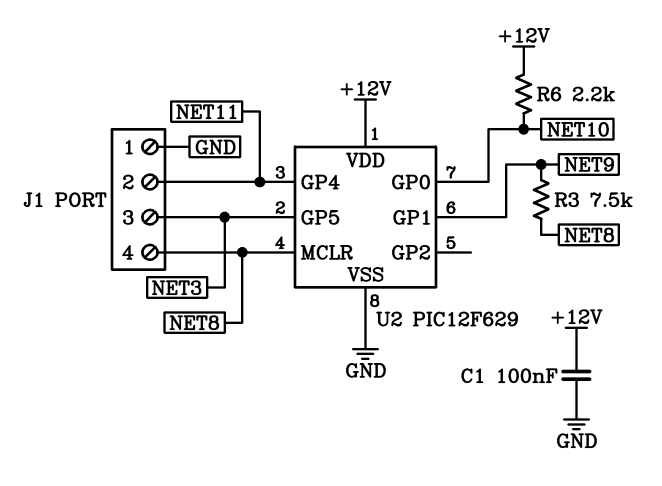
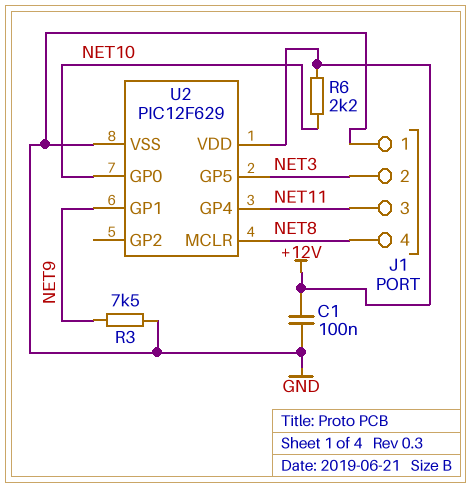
J1 pin 2: NET11 -> NET3
J1 pin 3: NET3 -> NET11
R3: 7.5k (NET8, NET9) -> 7.5k (GND, NET9)

